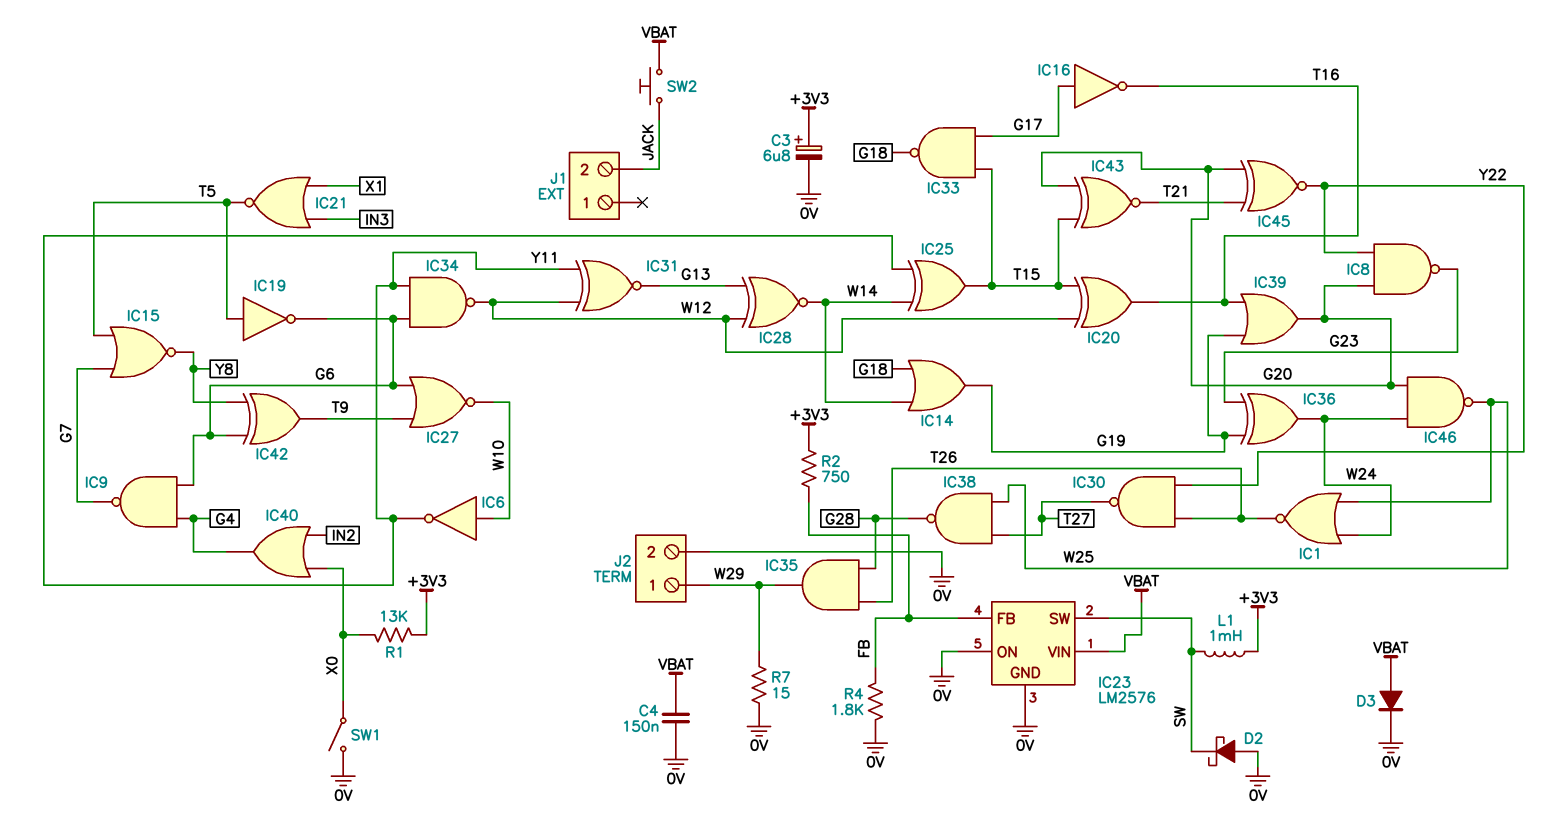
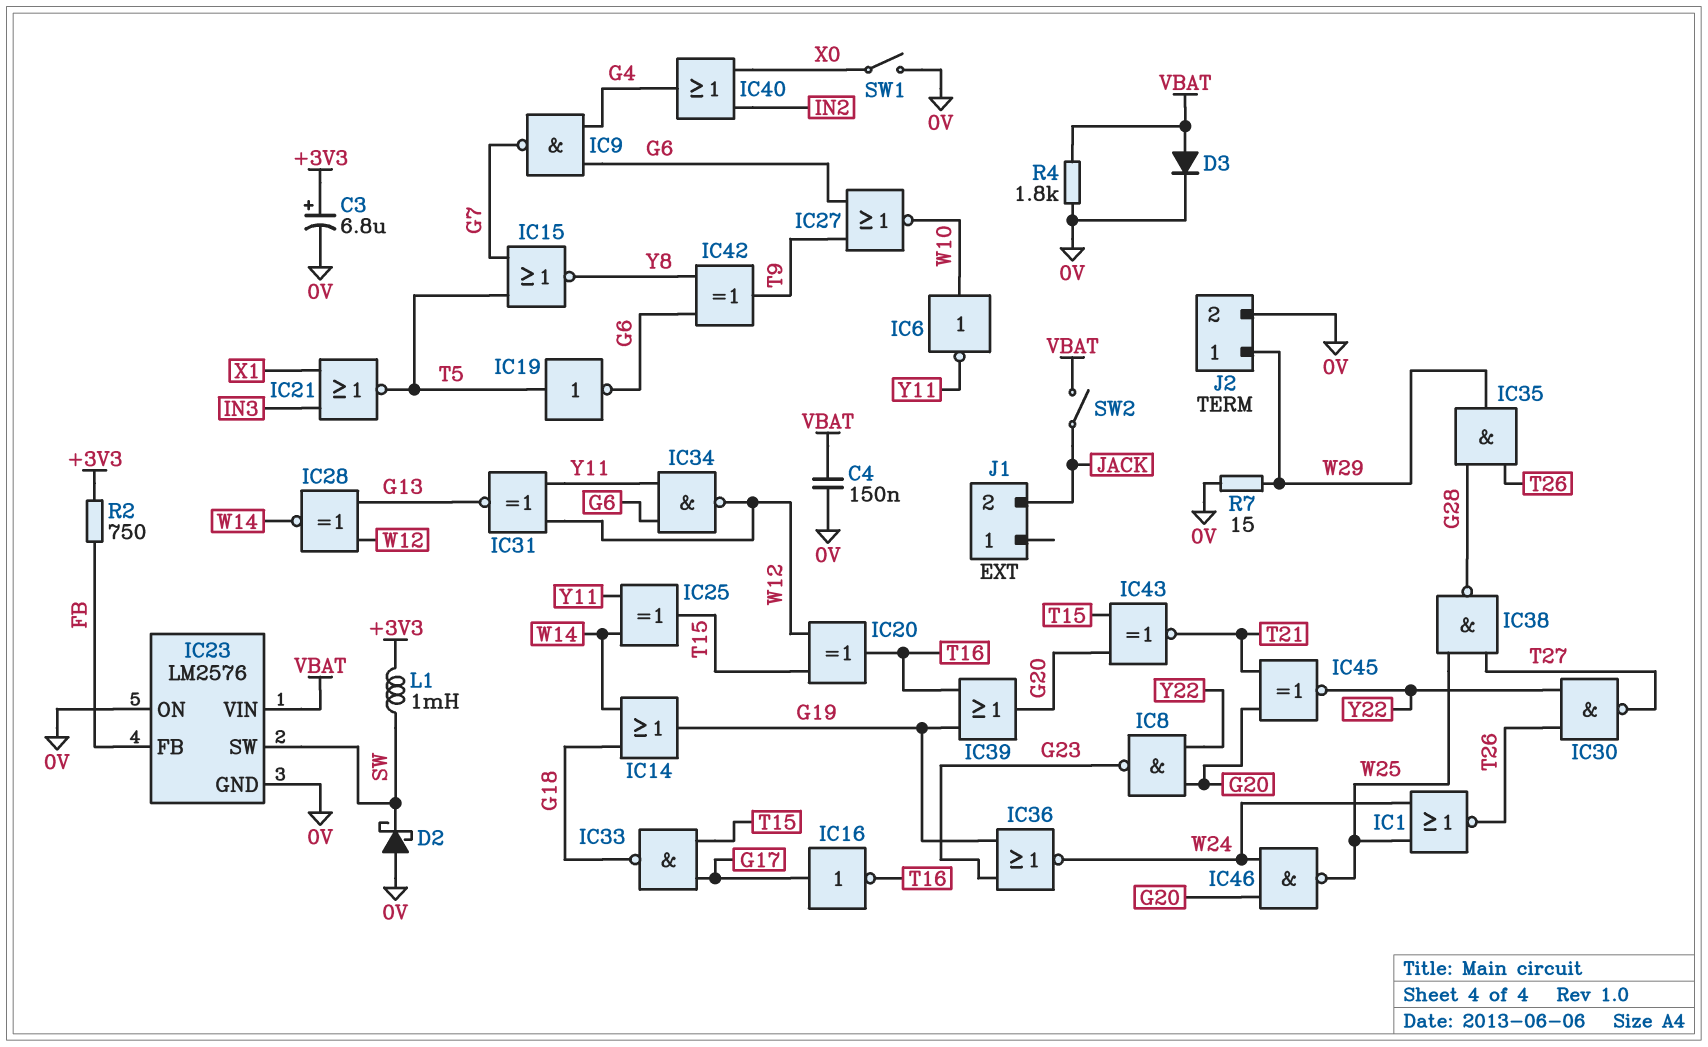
IC36: XOR (in G19, in G23, out W24) -> NOR (in G19, in G23, out W24)
R1: 13k (+3V3, X0) -> none
R4: 1.8k (0V, FB) -> 1.8k (0V, VBAT)
SW2: button (JACK, VBAT) -> switch (JACK, VBAT)

